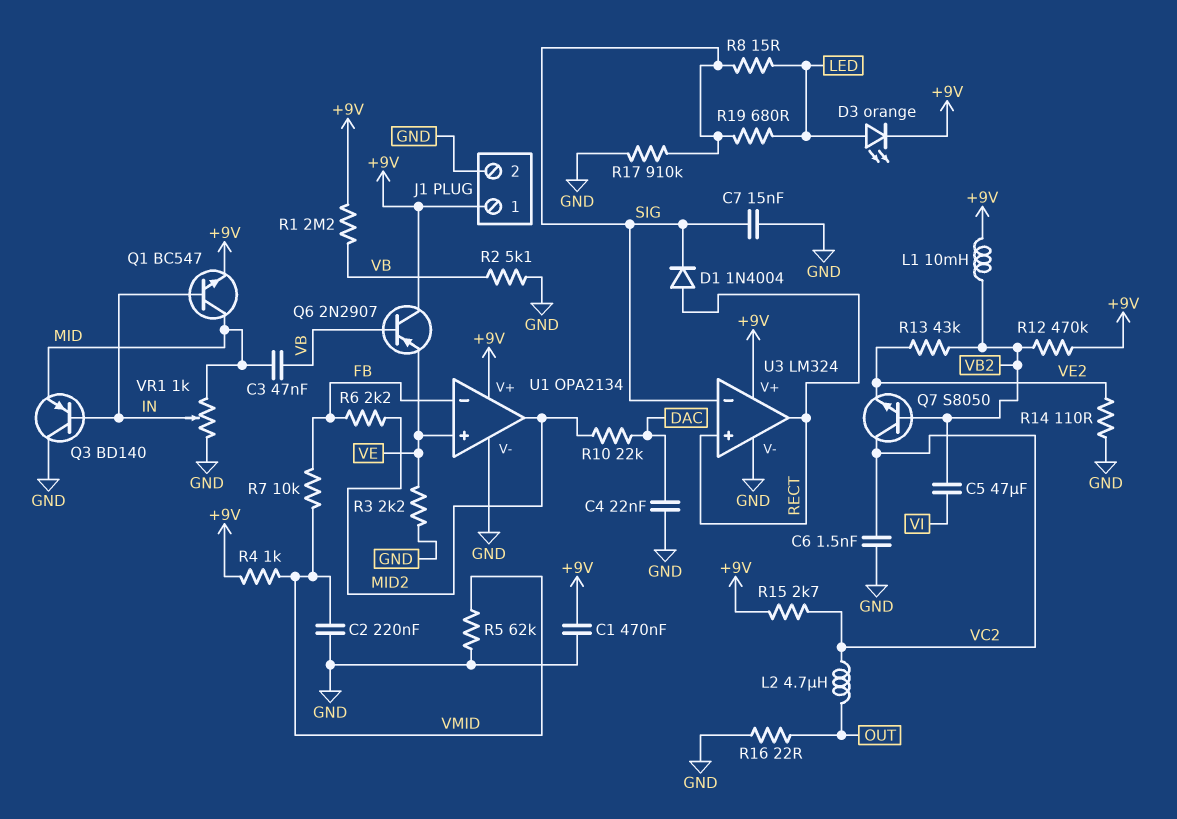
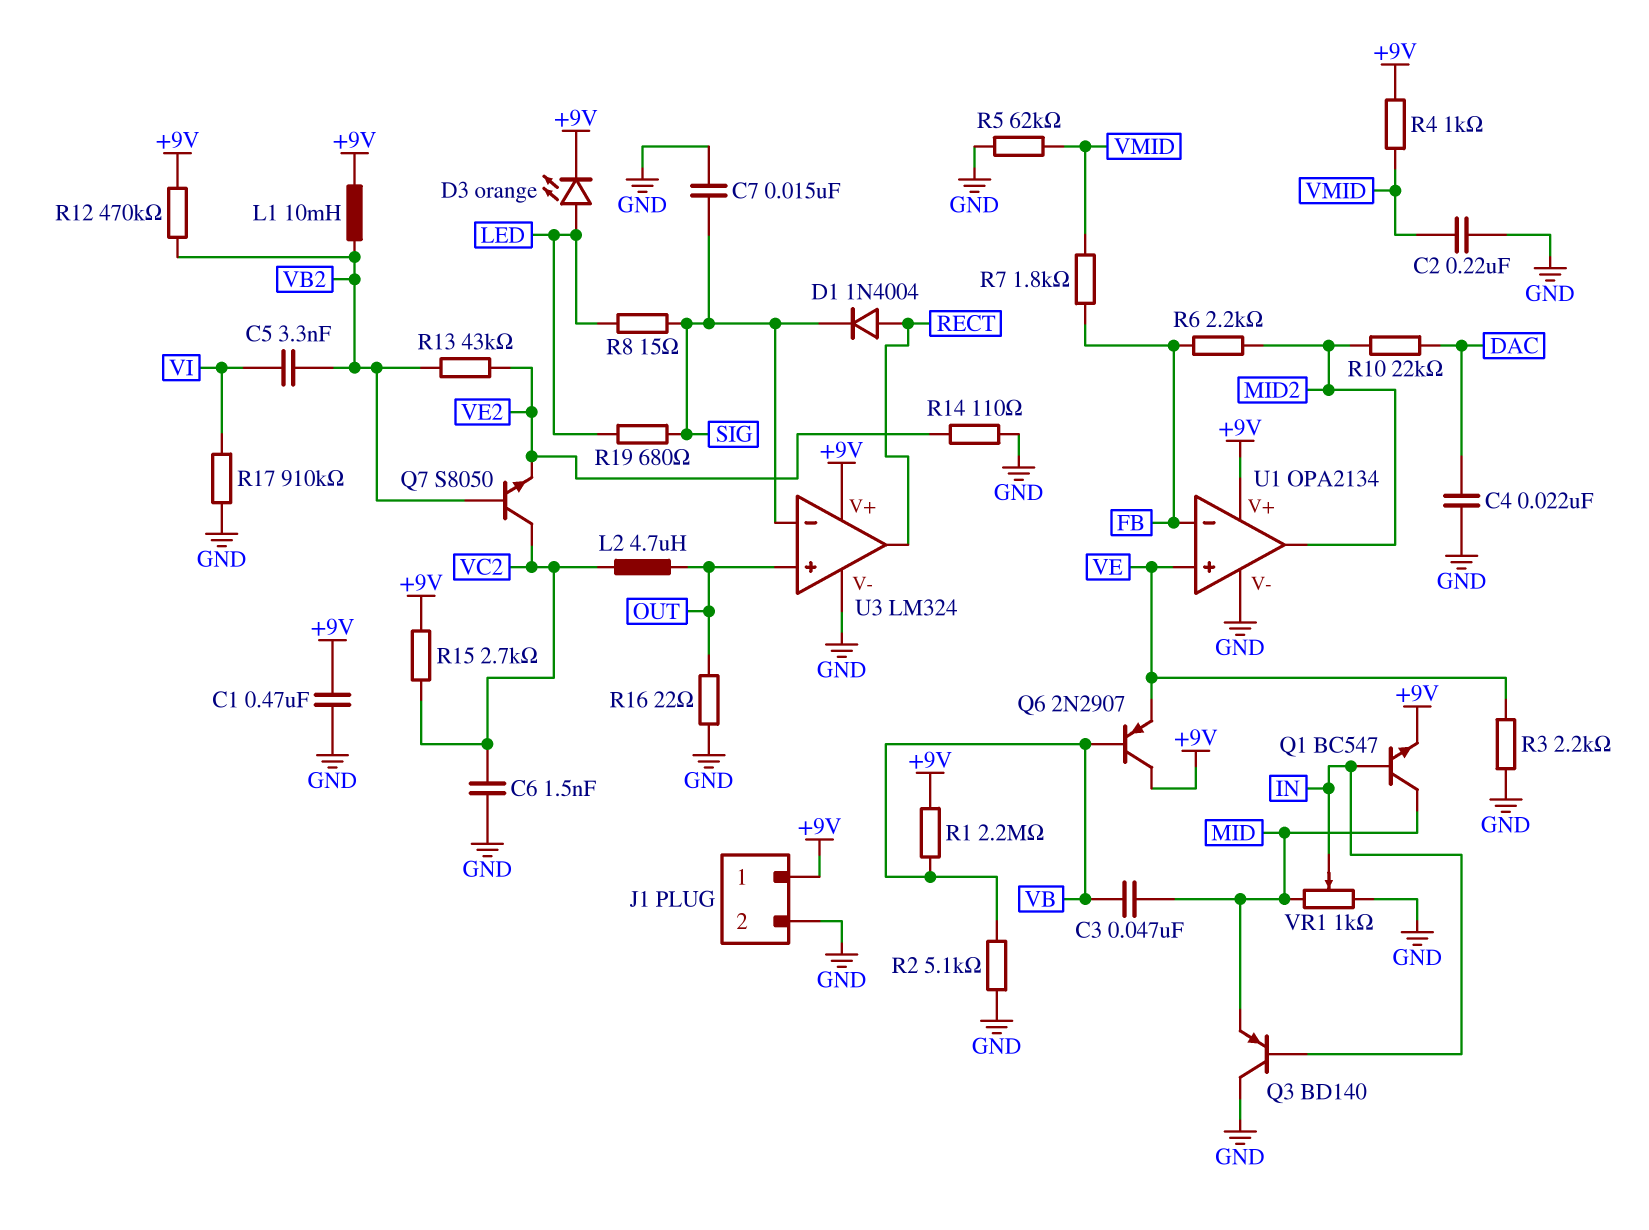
C5: 47uF (VB2, VI) -> 3.3nF (VB2, VI)
R7: 10k (FB, VMID) -> 1.8k (FB, VMID)
R17: 910k (GND, SIG) -> 910k (GND, VI)
U3 pin in+: RECT -> OUT

